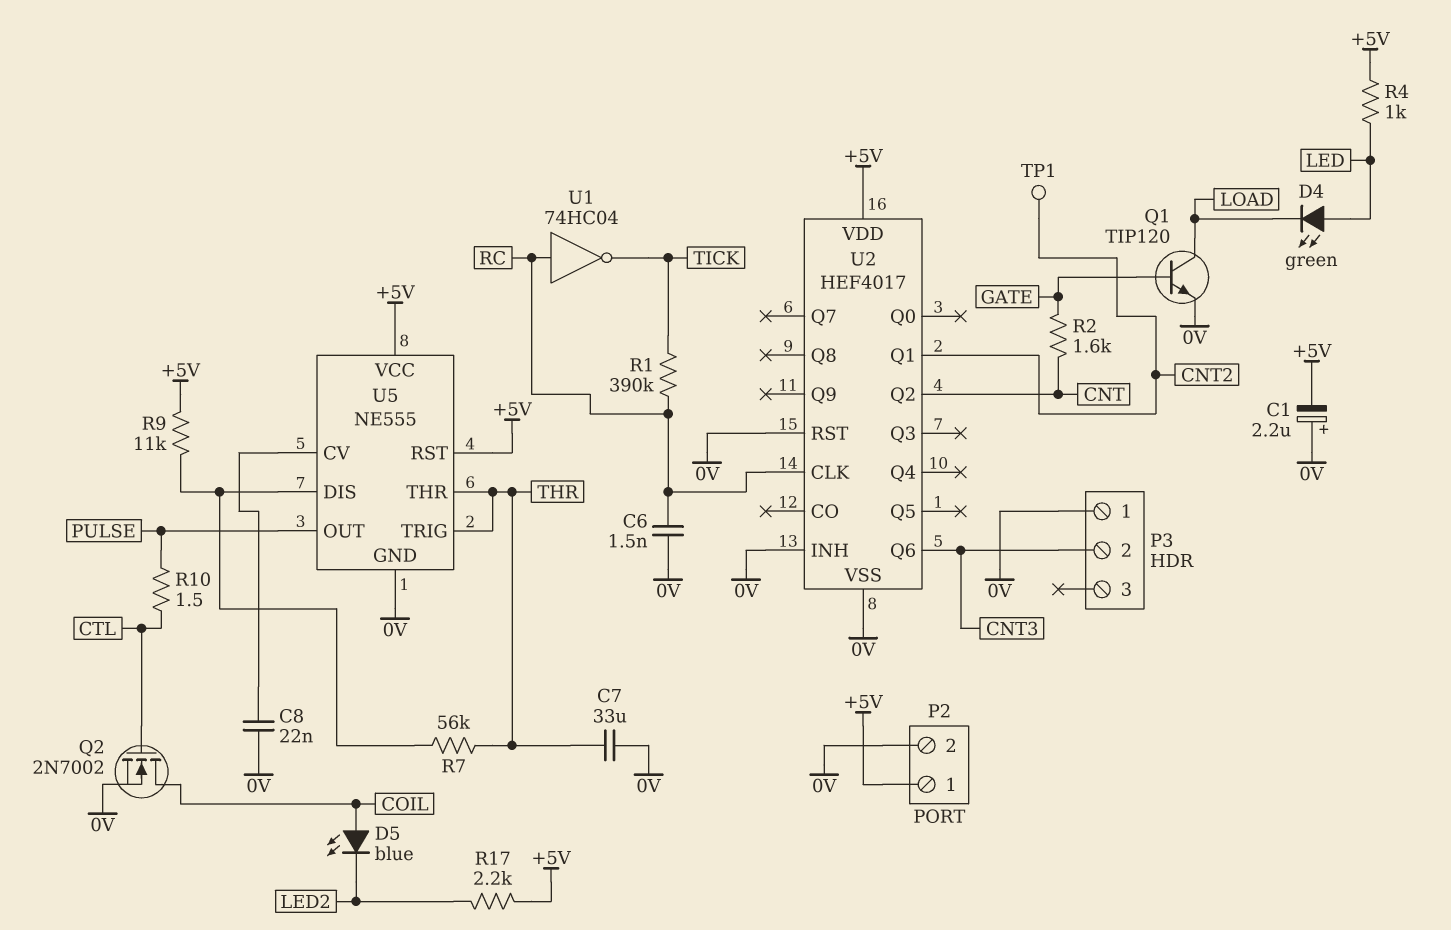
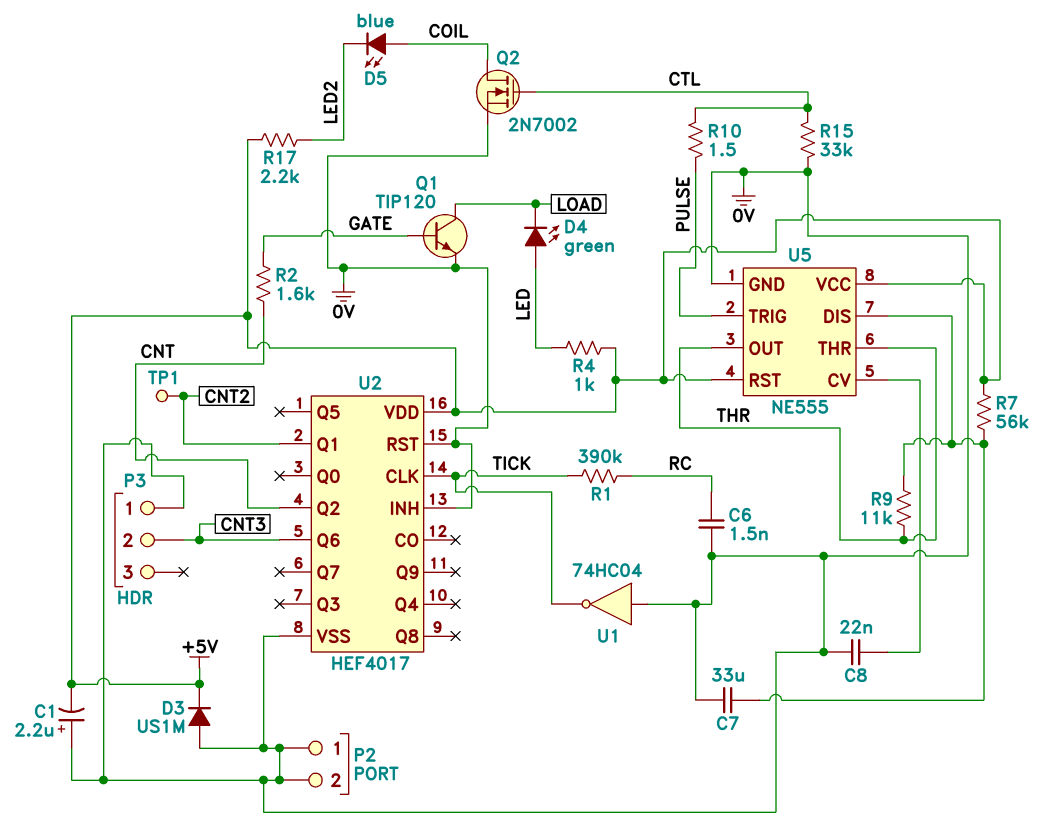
C7: 33uF (0V, THR) -> 33uF (0V, U5/DIS)
D3: none -> diode US1M (A 0V, K +5V)
P2 pin 1: +5V -> 0V
R7: 56k (THR, U5/DIS) -> 56k (+5V, U5/DIS)
R9: 11k (+5V, U5/DIS) -> 11k (THR, U5/DIS)
R15: none -> 33k (0V, CTL)
U1: NOT 74HC04 (in RC, out TICK) -> NOT 74HC04 (in 0V, out TICK)
U2 pin CLK: RC -> TICK
U5 pin OUT: PULSE -> THR
U5 pin TRIG: THR -> PULSE

